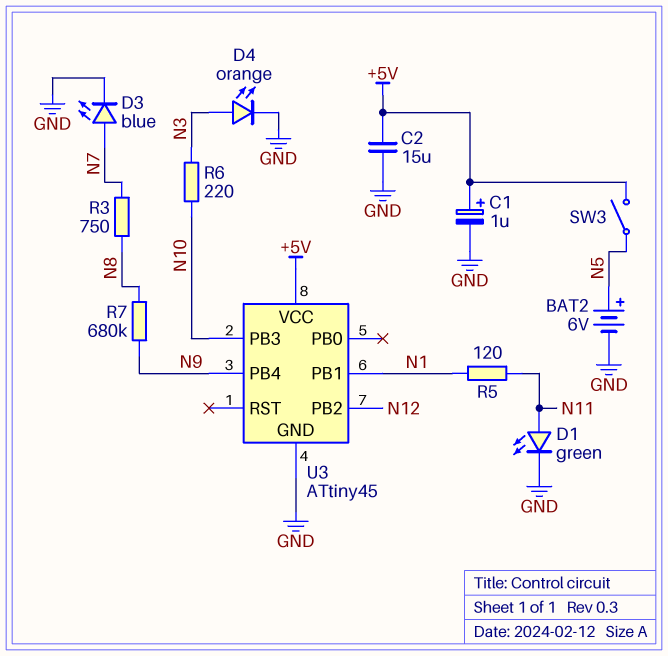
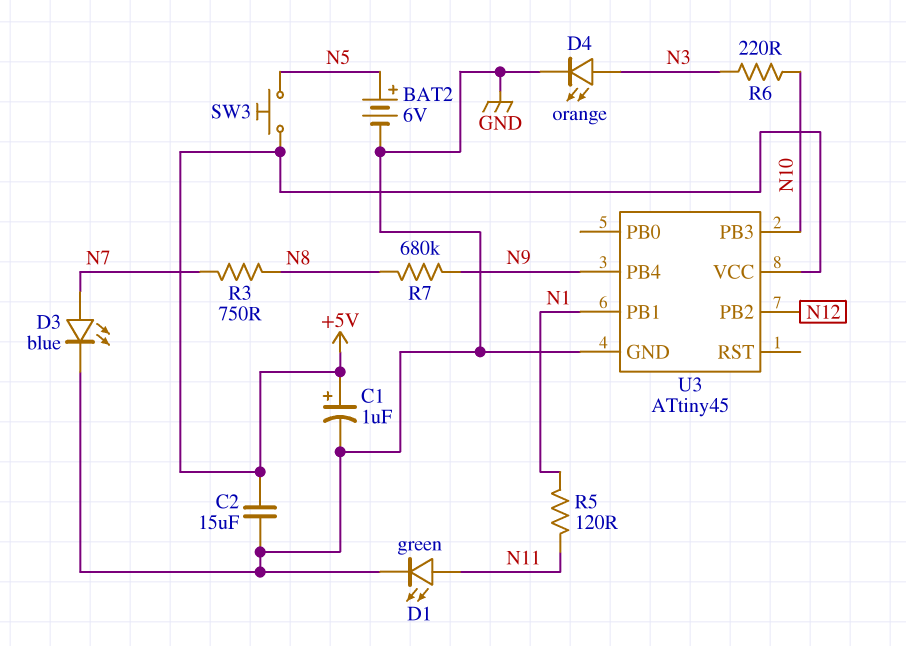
SW3: switch (+5V, N5) -> button (+5V, N5)

